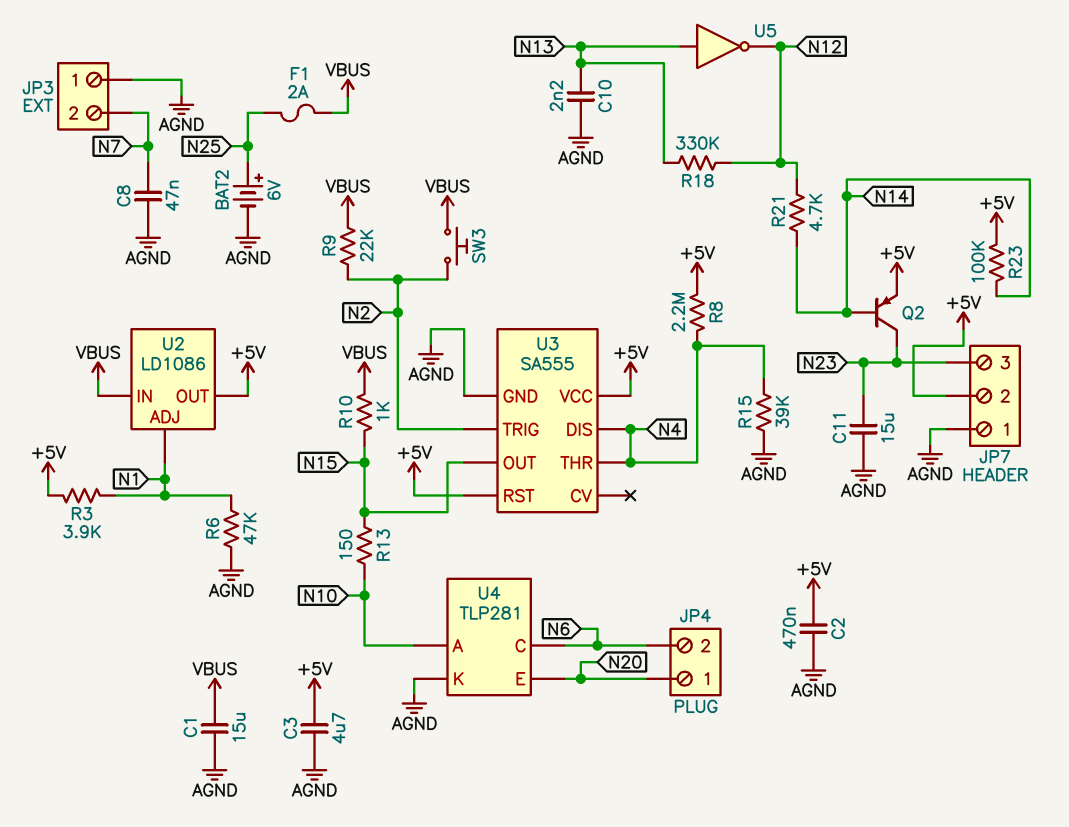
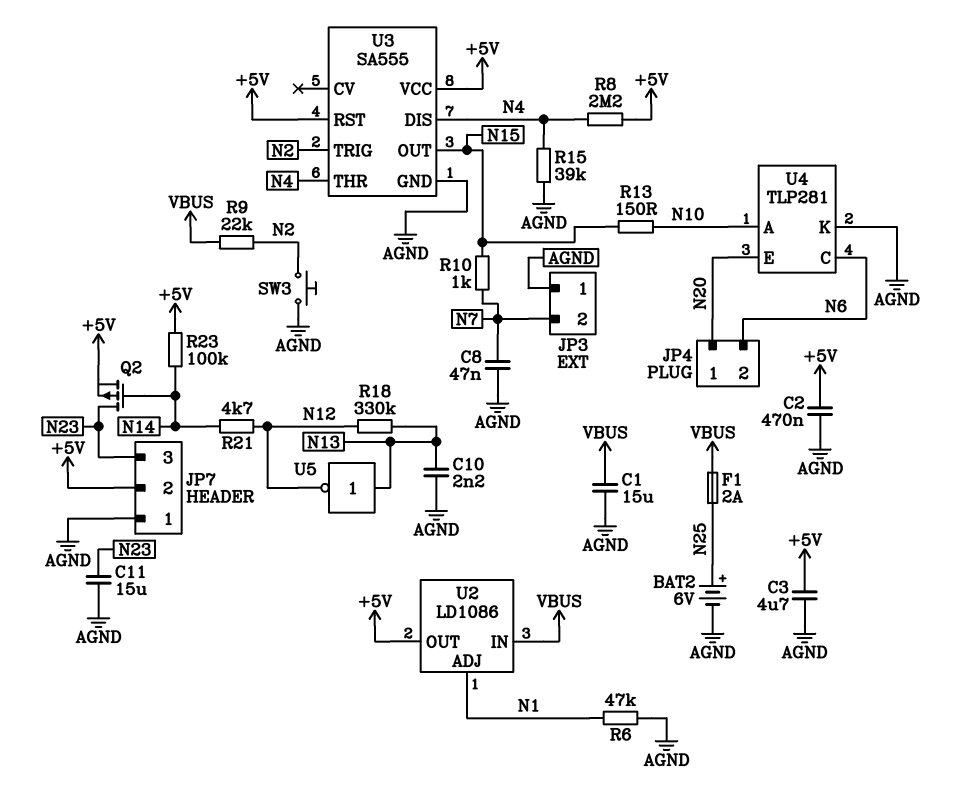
Q2: PNP (B N14, C N23, E +5V) -> PMOS (G N14, D N23, S +5V)
R3: 3.9k (+5V, N1) -> none
R10: 1k (N15, VBUS) -> 1k (N7, N15)
SW3: button (N2, VBUS) -> button (AGND, N2)

